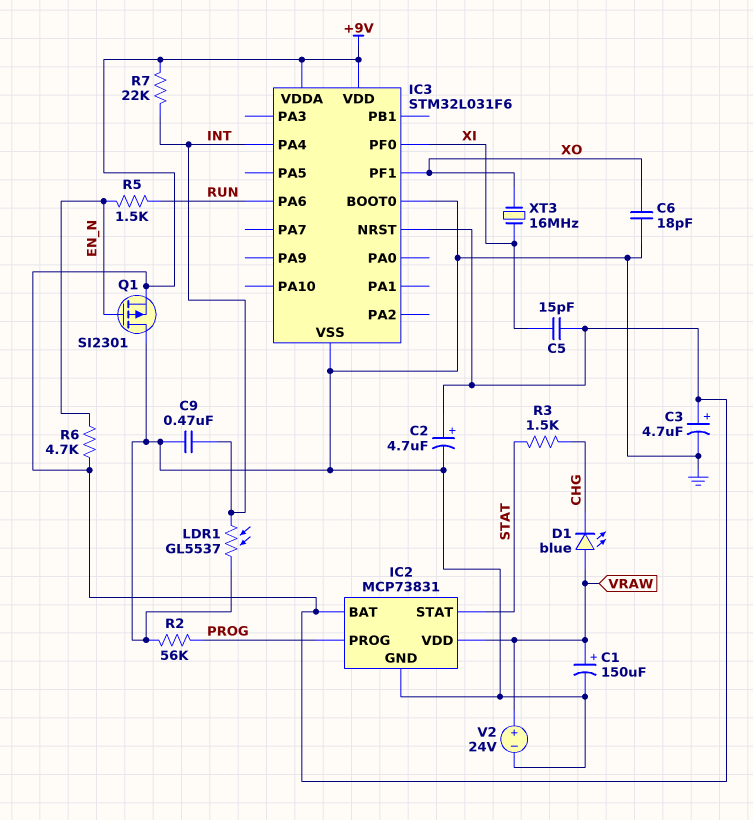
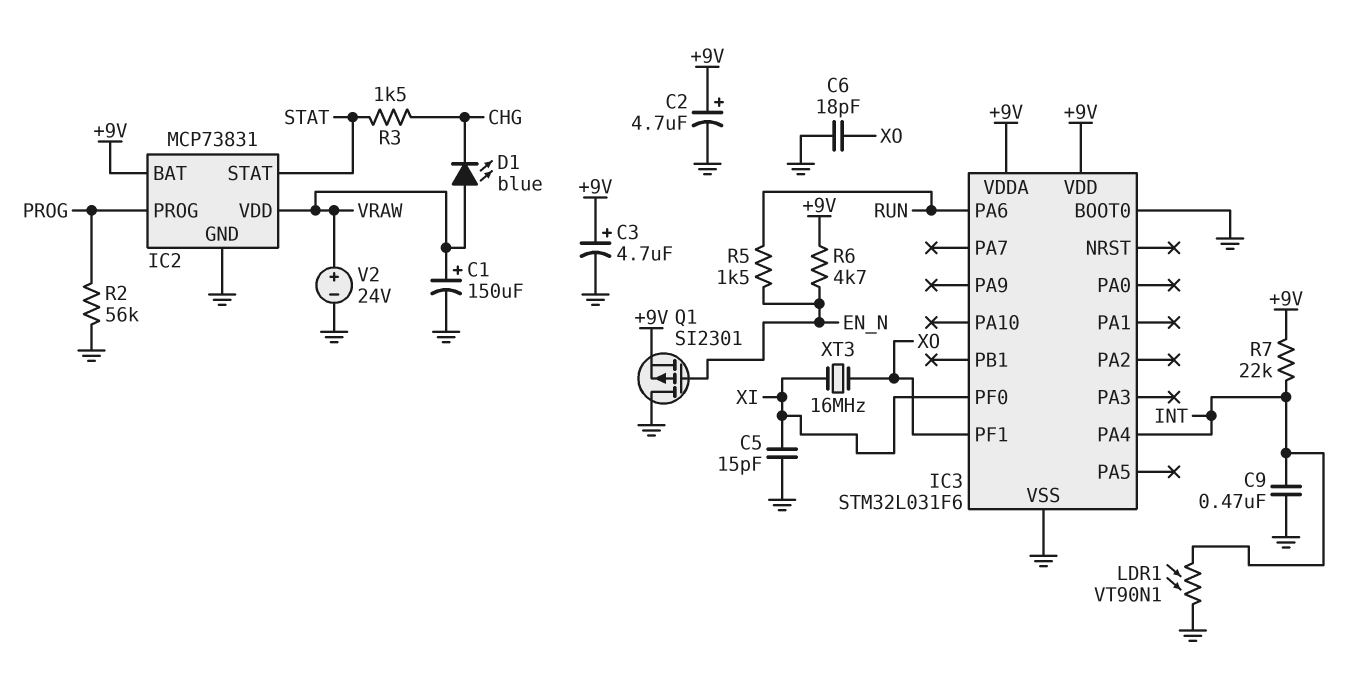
C5: 15pF (+9V, XI) -> 15pF (GND, XI)
IC3 pin NRST: +9V -> none
LDR1: GL5537 (GND, INT) -> VT90N1 (GND, INT)

